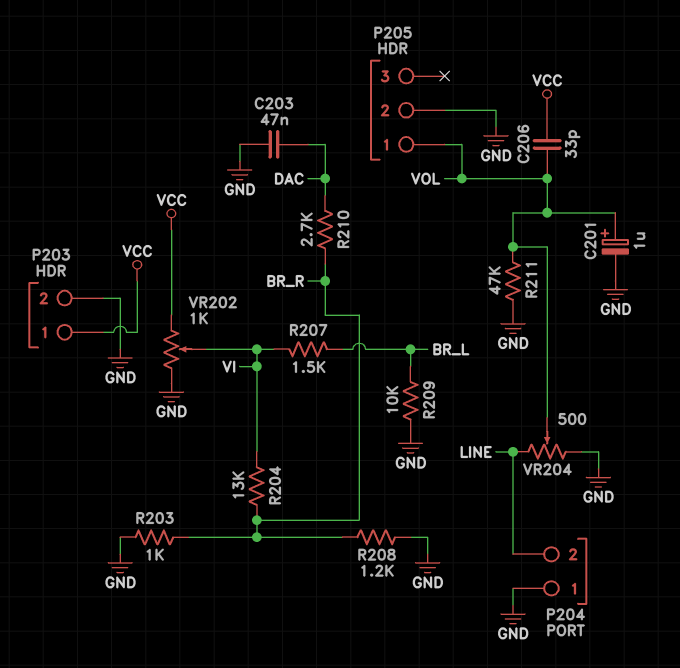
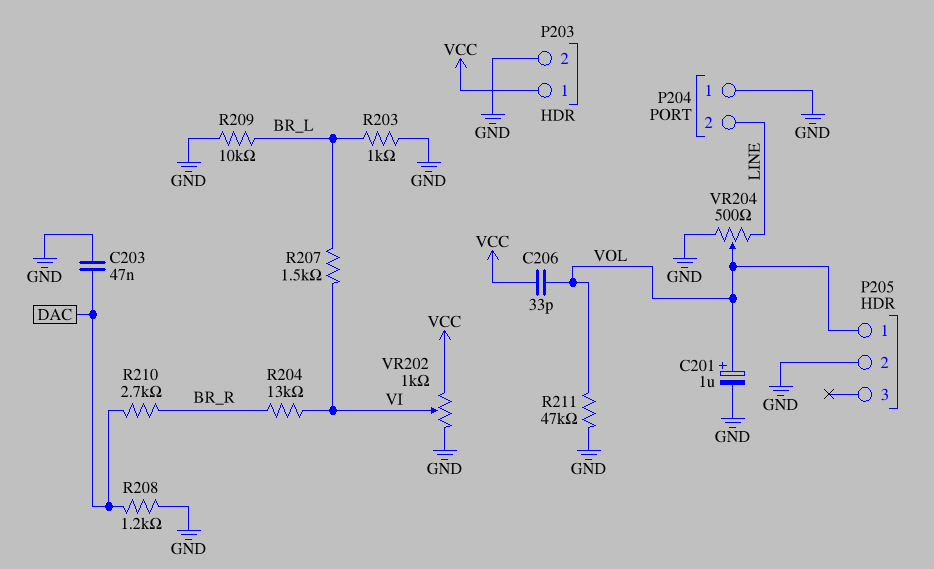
R203: 1k (BR_R, GND) -> 1k (BR_L, GND)
R208: 1.2k (BR_R, GND) -> 1.2k (DAC, GND)

